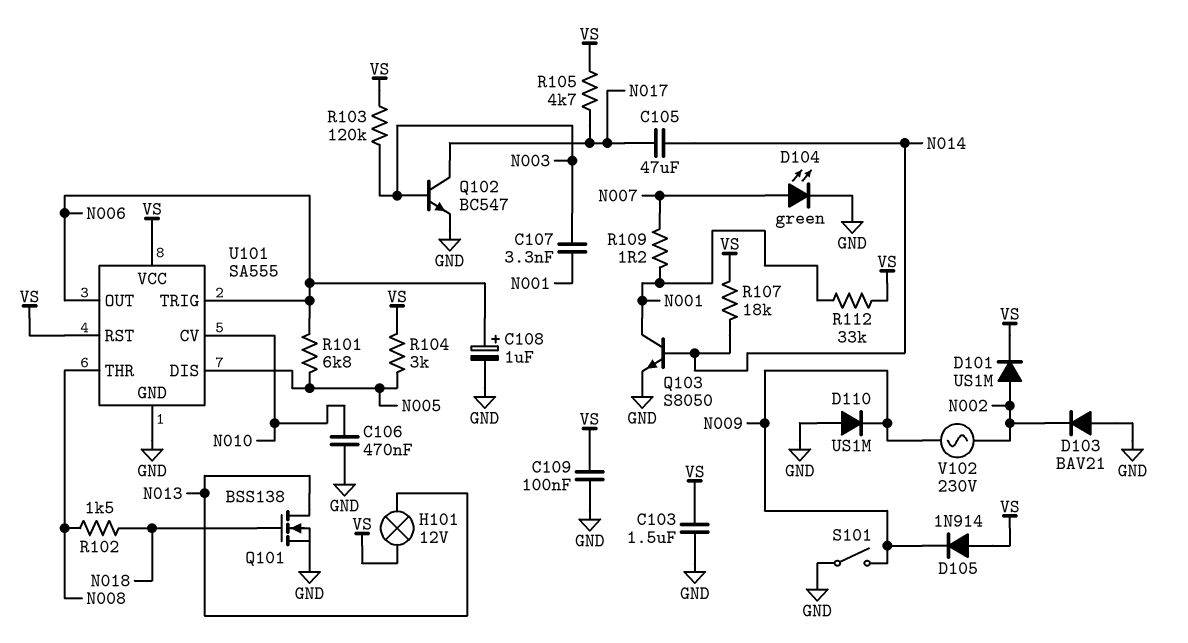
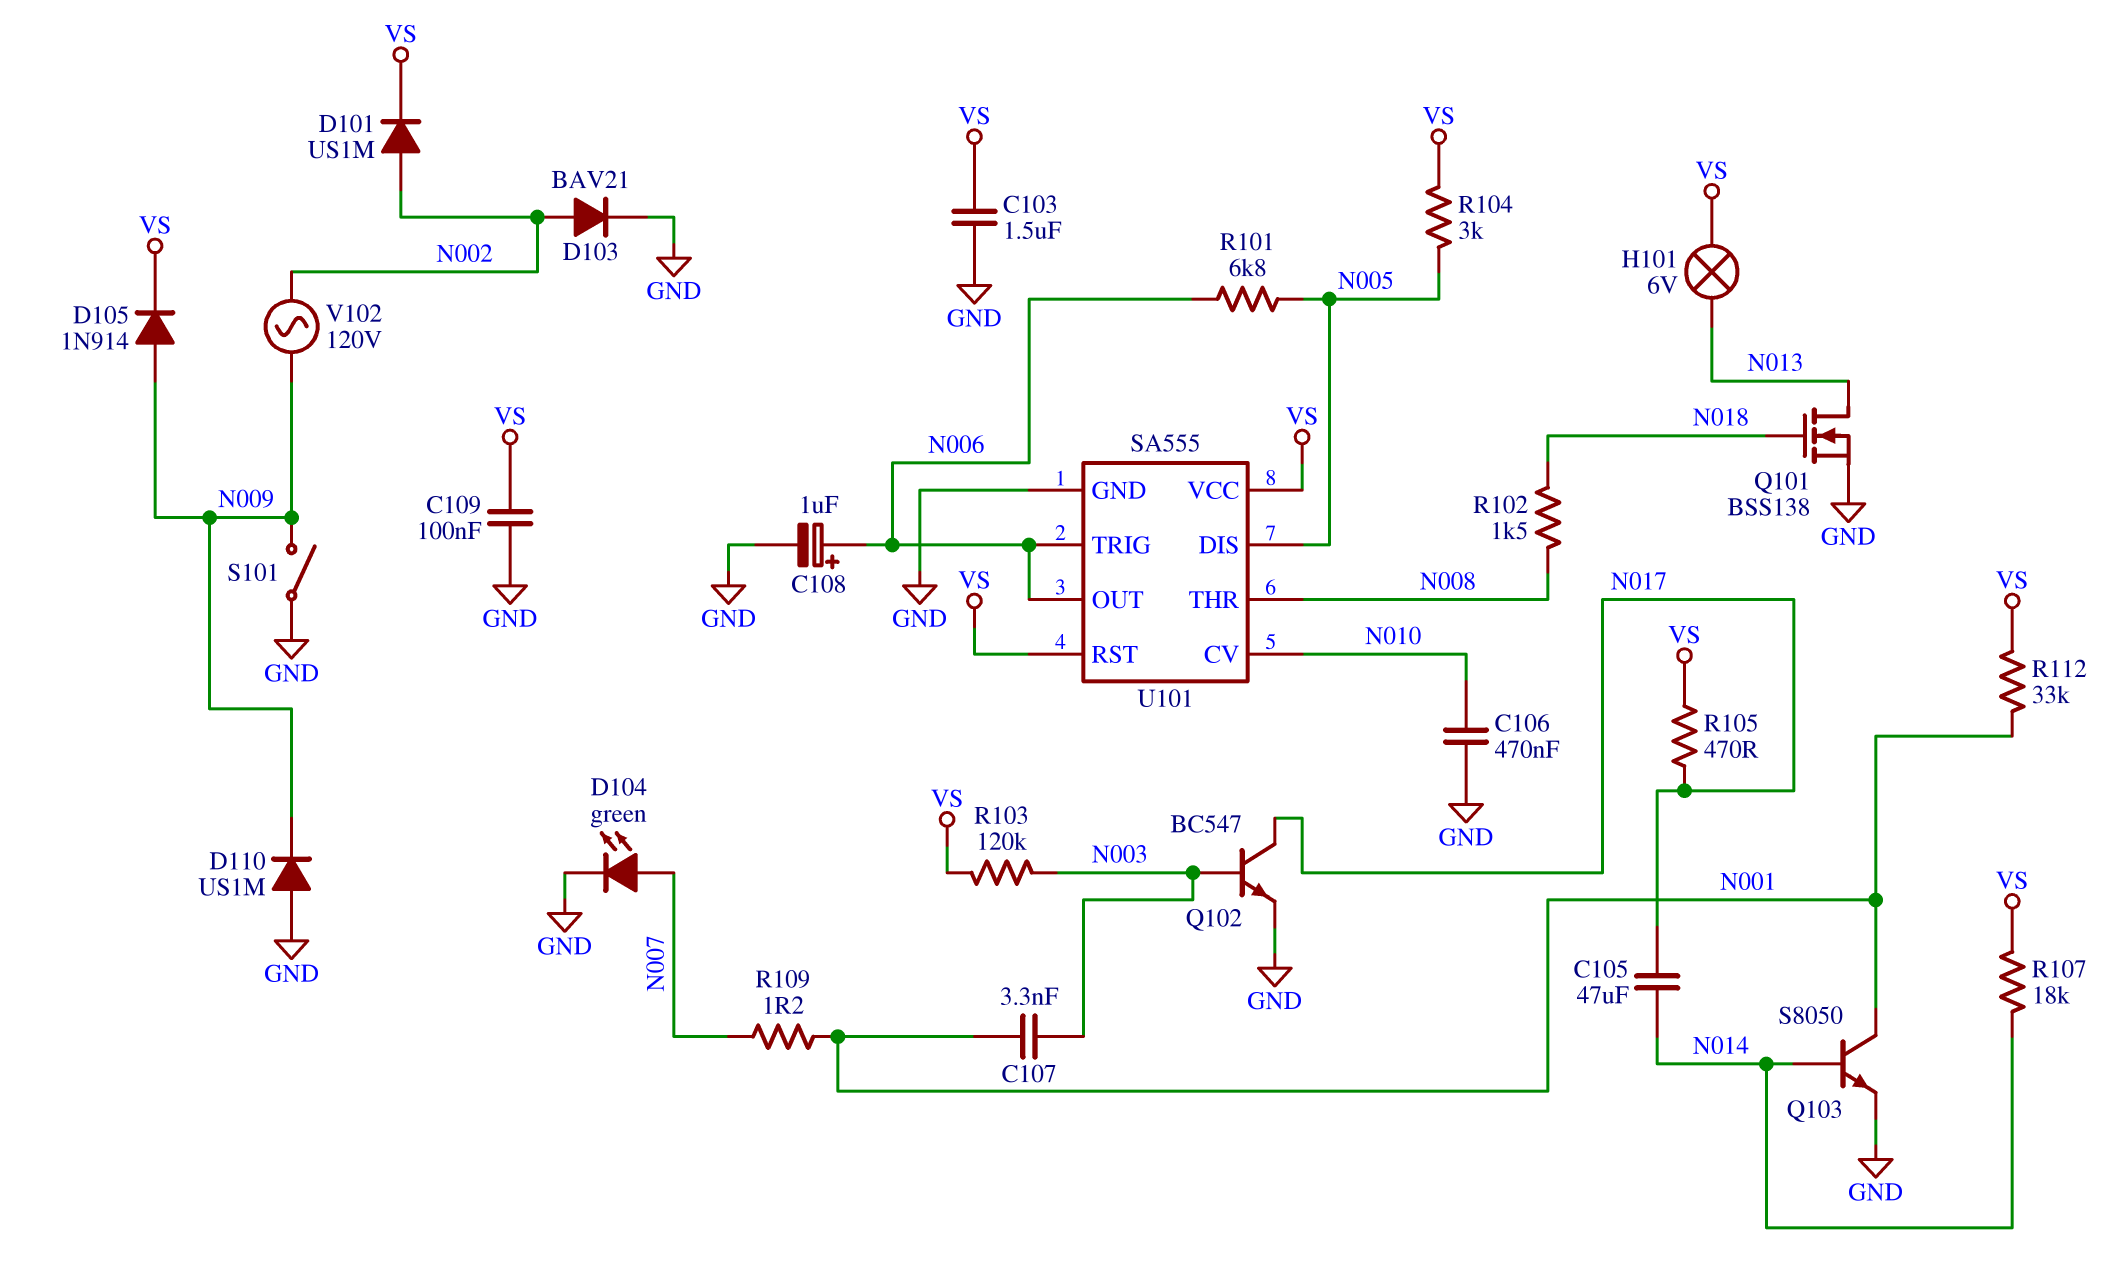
D103: diode BAV21 (A GND, K N002) -> diode BAV21 (A N002, K GND)
D105: diode 1N914 (A VS, K N009) -> diode 1N914 (A N009, K VS)
H101: lamp 12V (N013, VS) -> lamp 6V (N013, VS)
R105: 4.7k (N017, VS) -> 470 (N017, VS)
V102: AC 230V (N002, N009) -> AC 120V (N002, N009)

